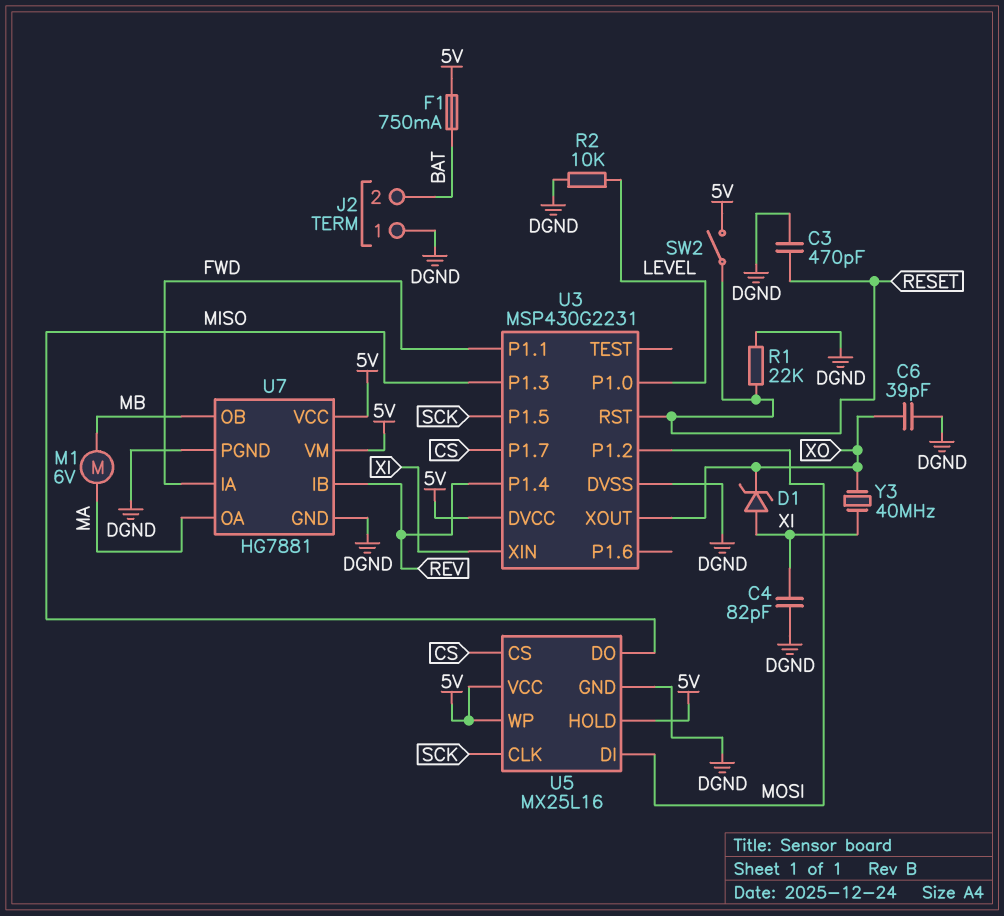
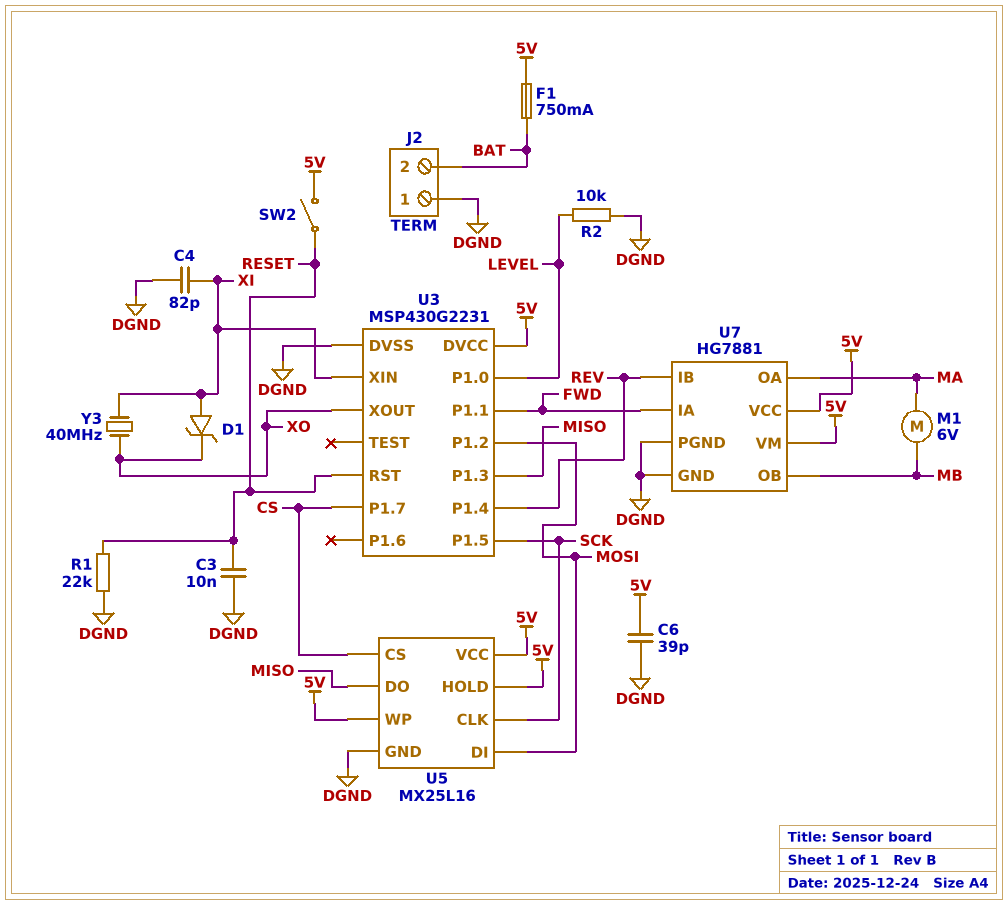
C3: 470pF (DGND, RESET) -> 10nF (DGND, RESET)
C6: 39pF (DGND, XO) -> 39pF (5V, DGND)

